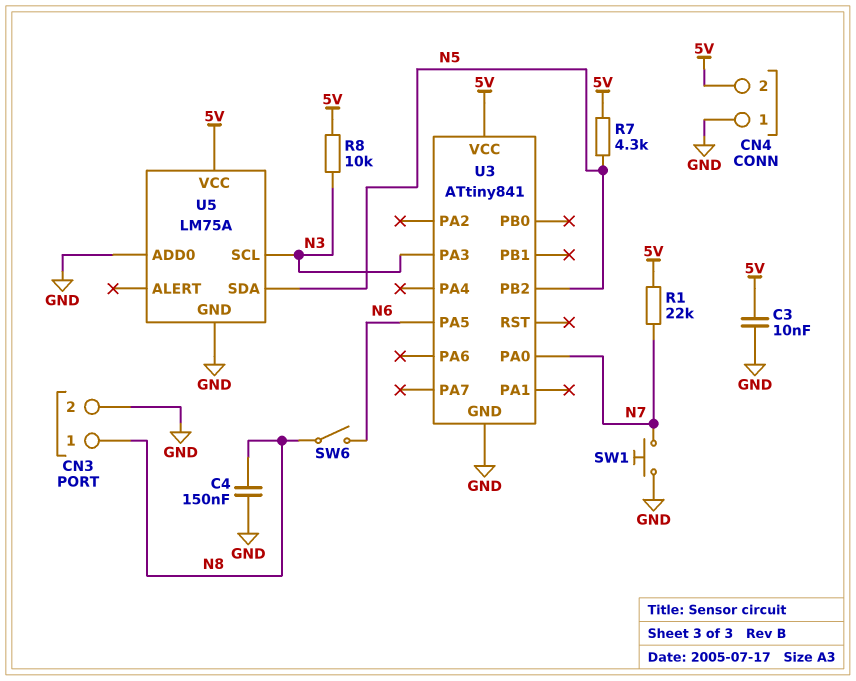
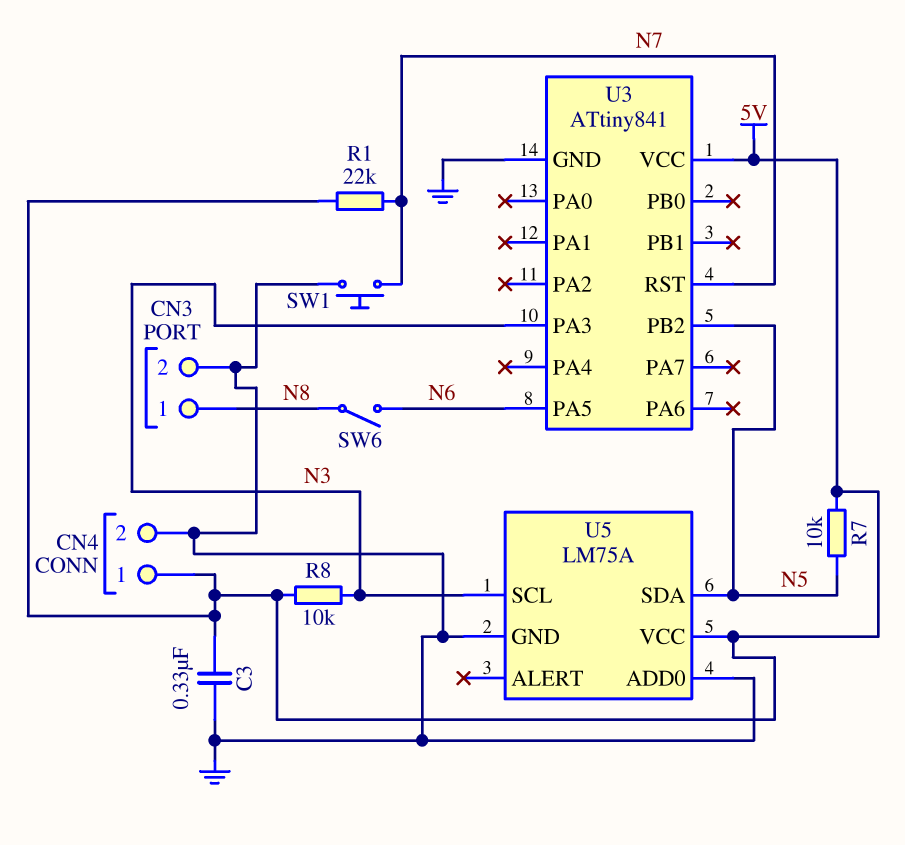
C3: 10nF (5V, GND) -> 330nF (5V, GND)
C4: 150nF (GND, N8) -> none
CN4 pin 1: GND -> 5V
CN4 pin 2: 5V -> GND
R7: 4.3k (5V, N5) -> 10k (5V, N5)
U3 pin PA0: N7 -> none
U3 pin RST: none -> N7

